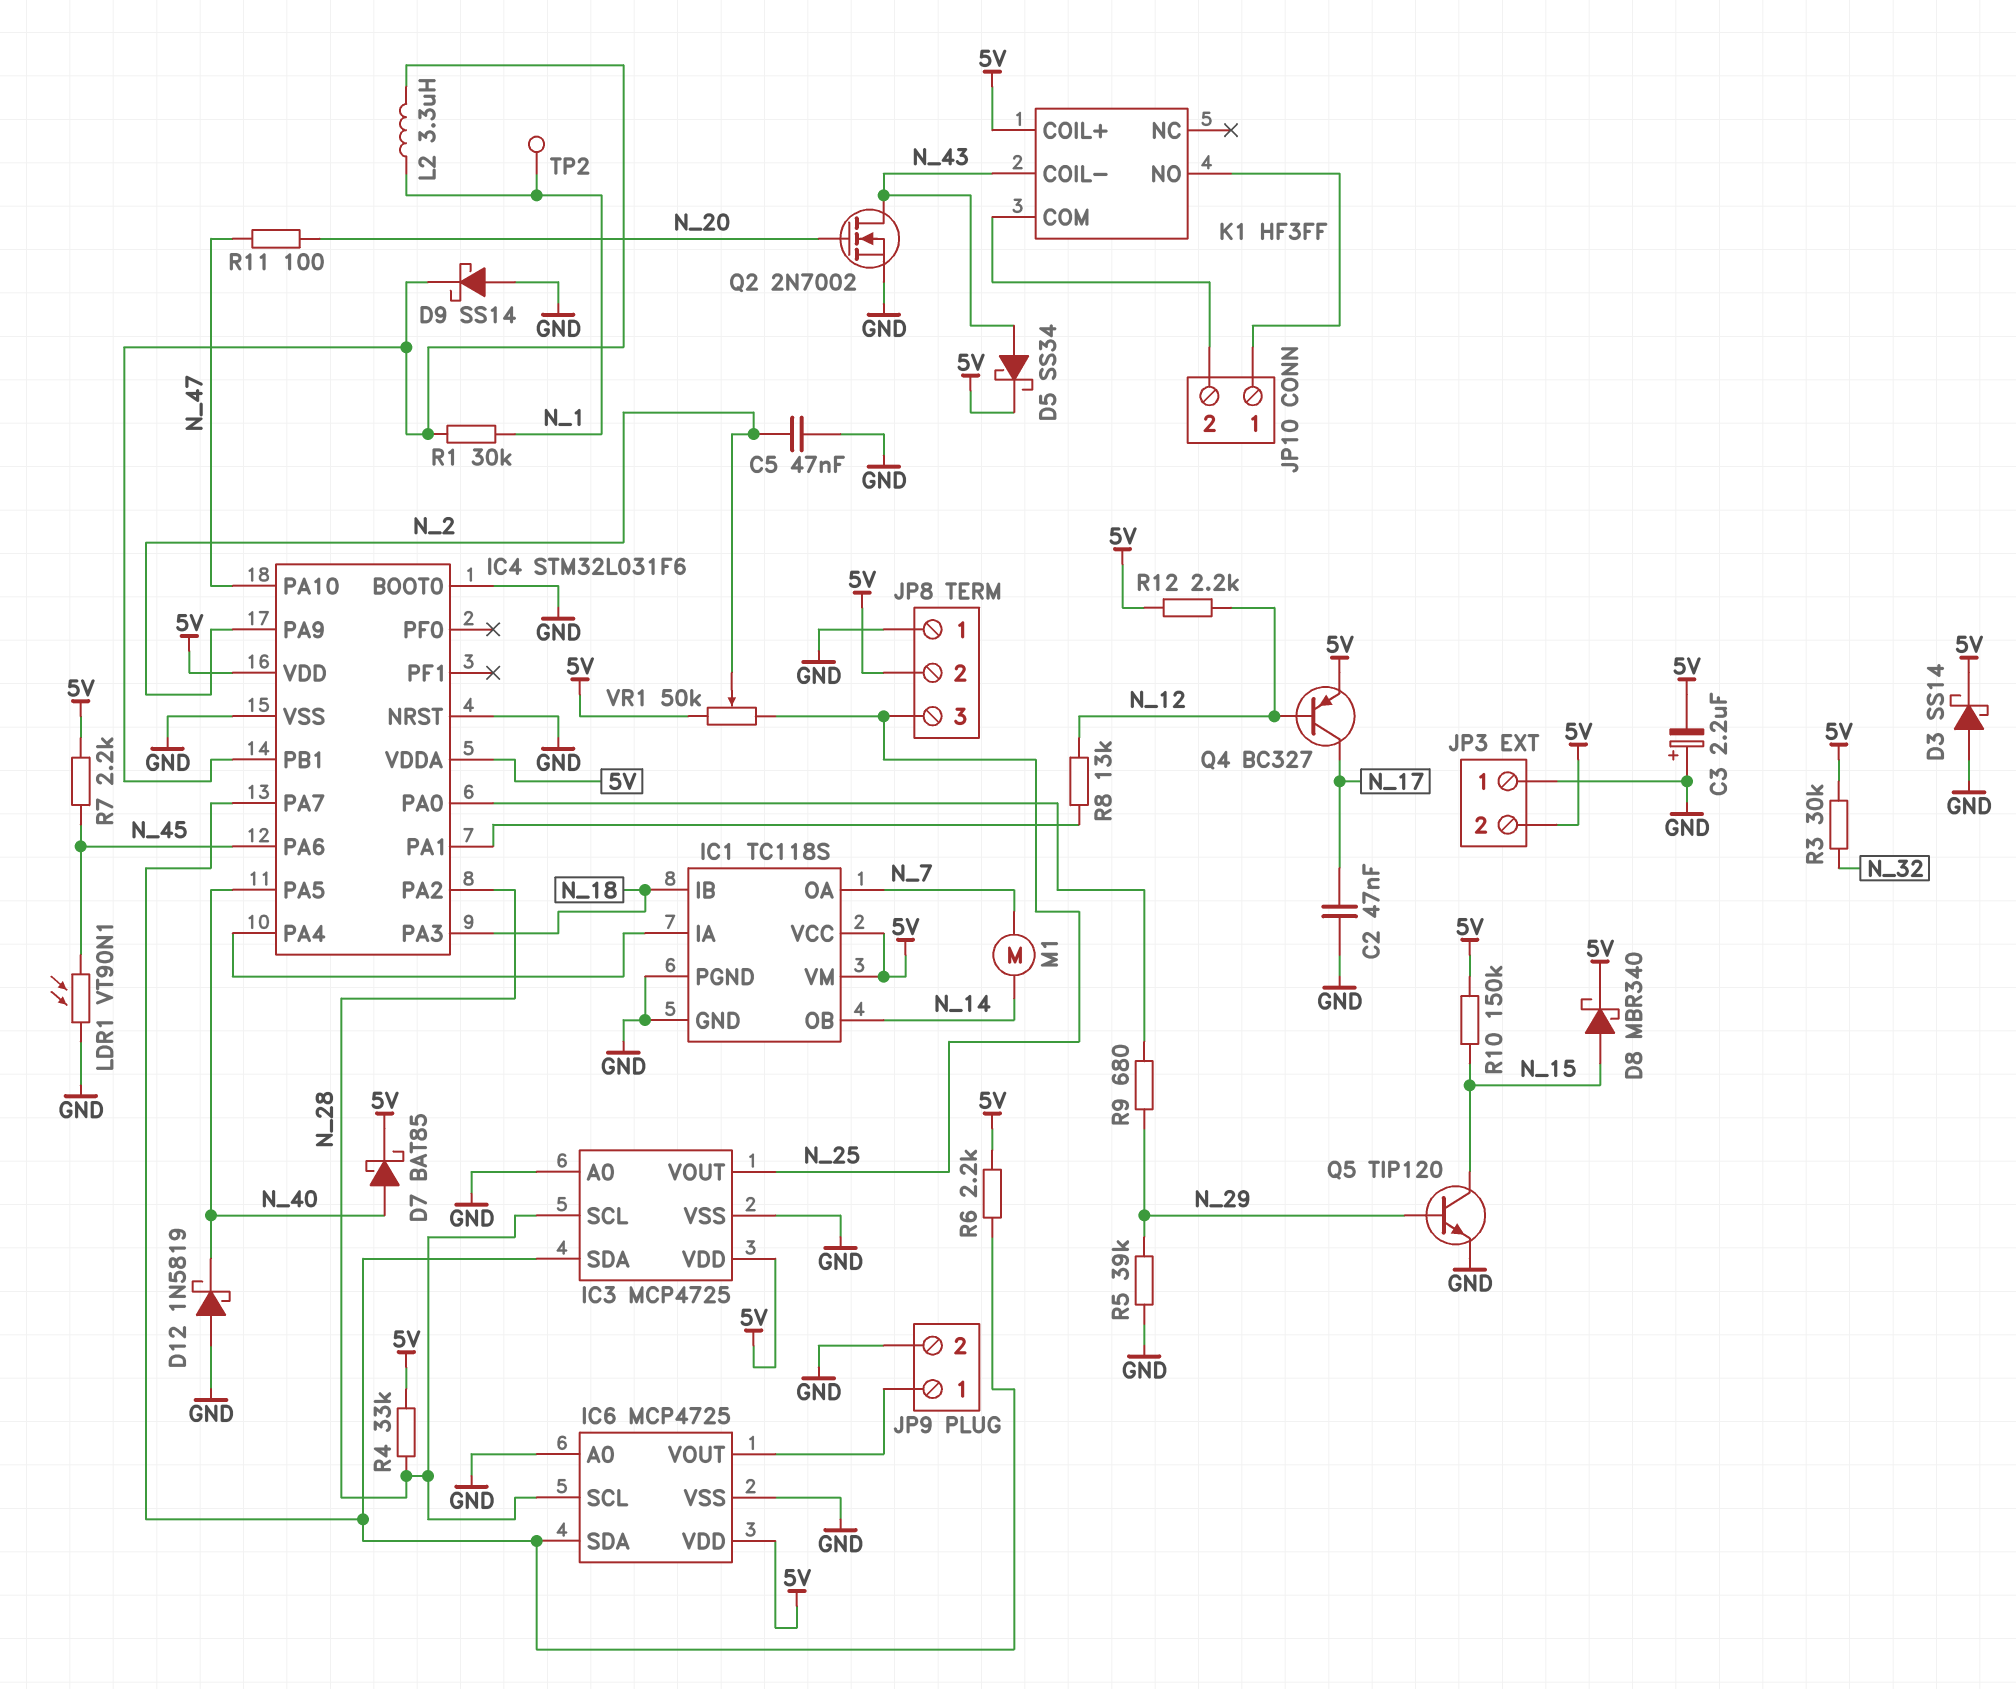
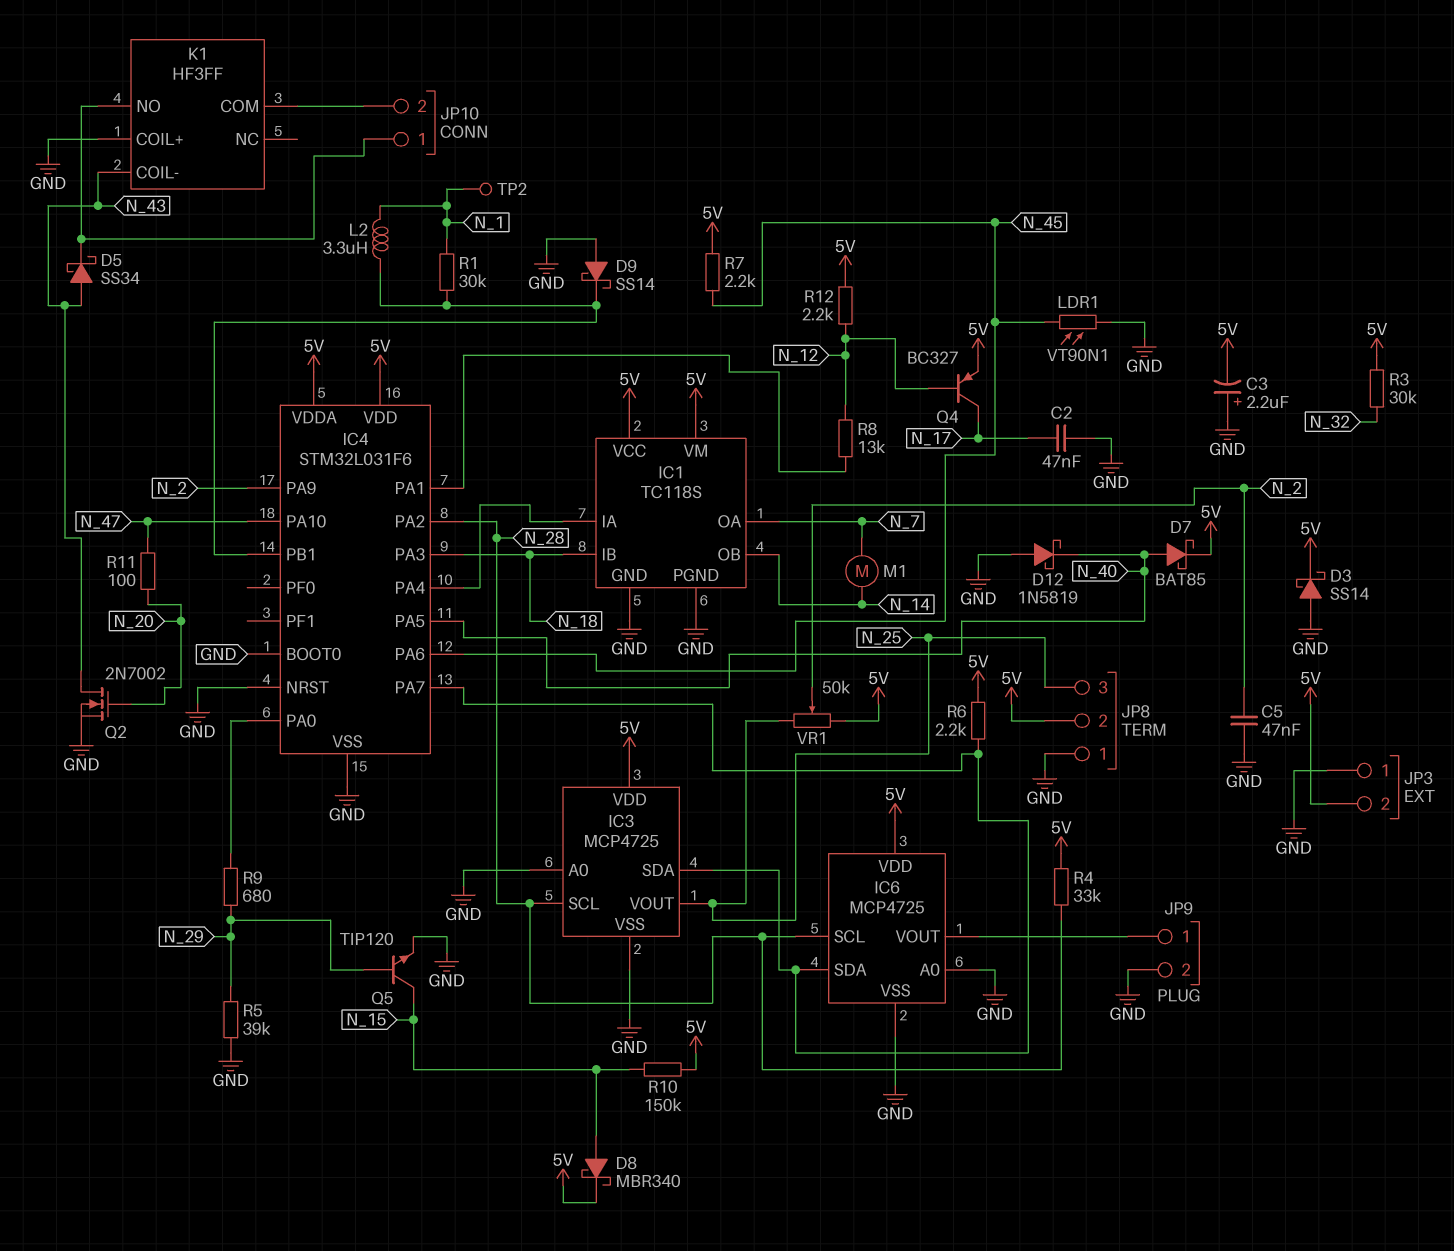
D5: schottky SS34 (A N_43, K 5V) -> schottky SS34 (A N_43, K JP10/1)
K1 pin COIL+: 5V -> GND

